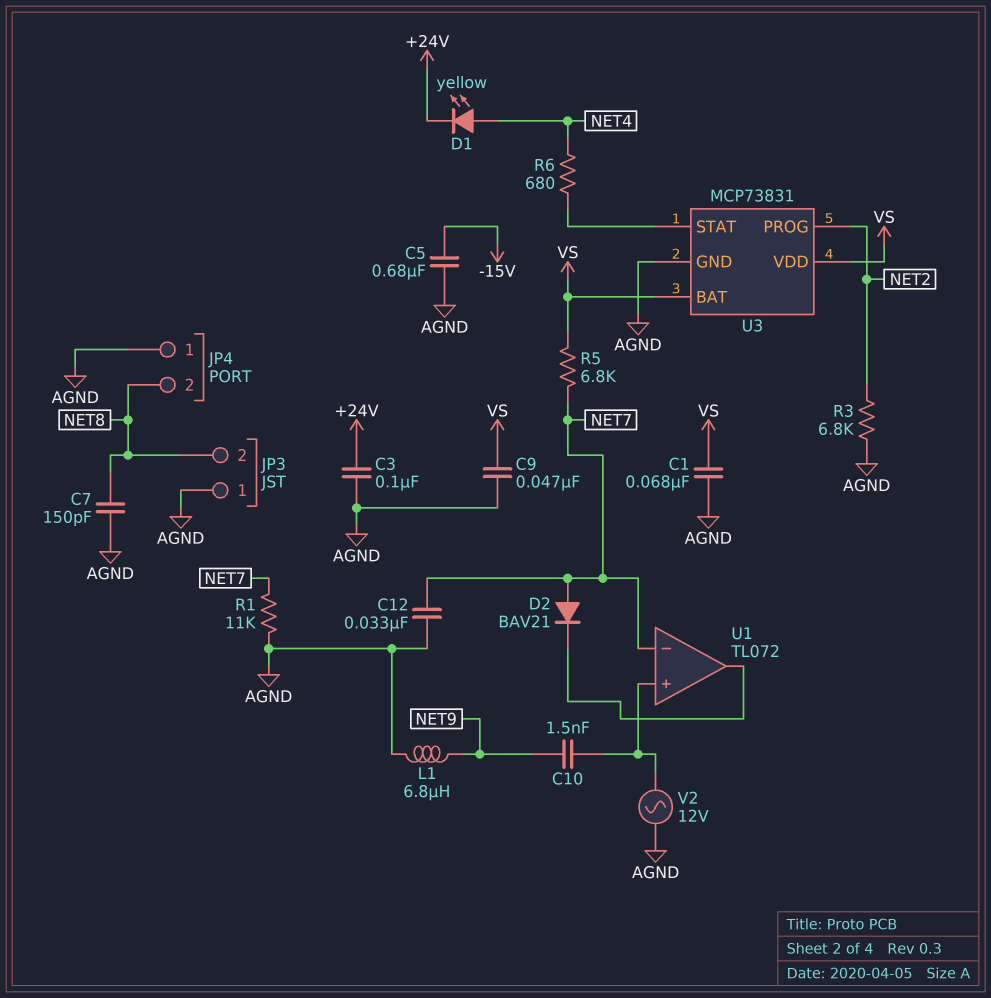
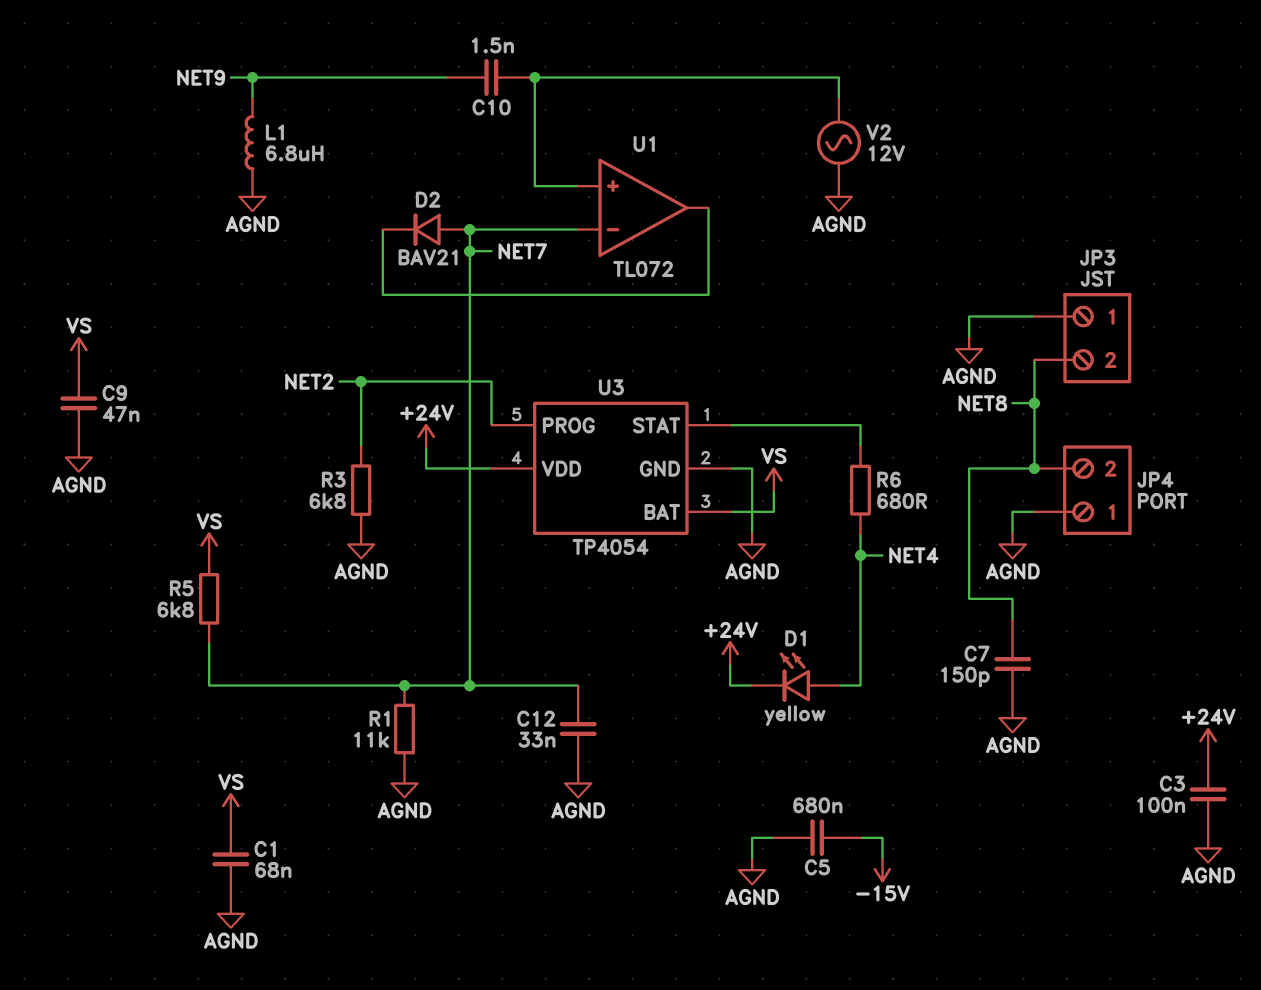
U3: MCP73831 -> TP4054
U3 pin VDD: VS -> +24V

